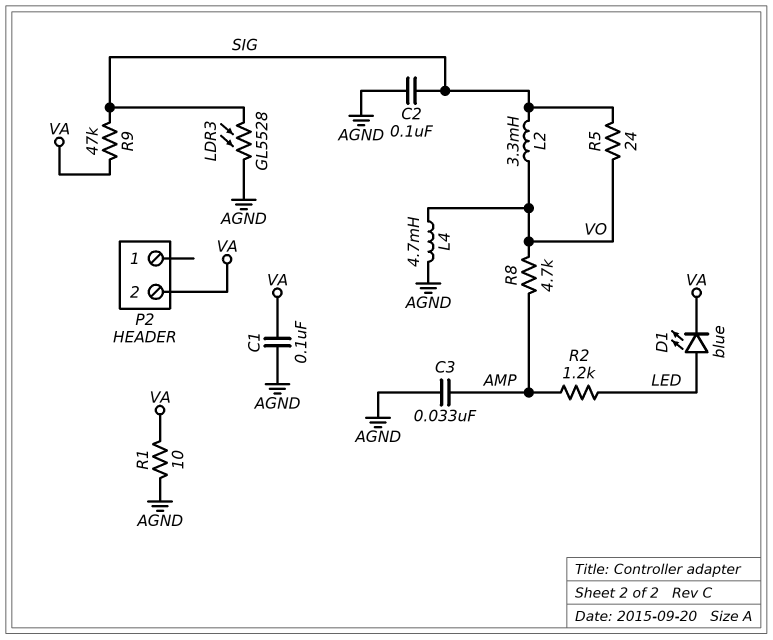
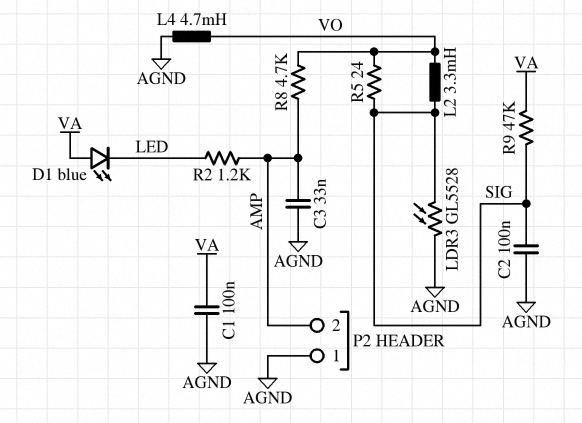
D1: LED blue (A LED, K VA) -> LED blue (A VA, K LED)
P2 pin 1: none -> AGND
P2 pin 2: VA -> AMP
R1: 10 (AGND, VA) -> none

